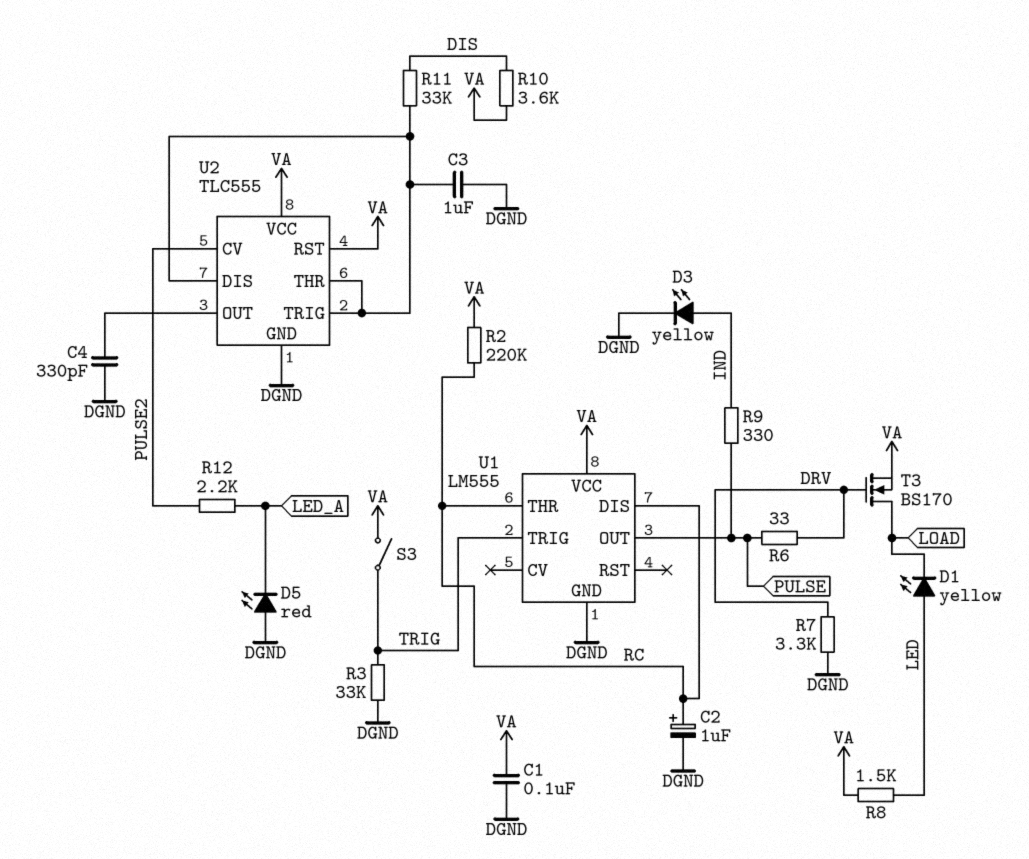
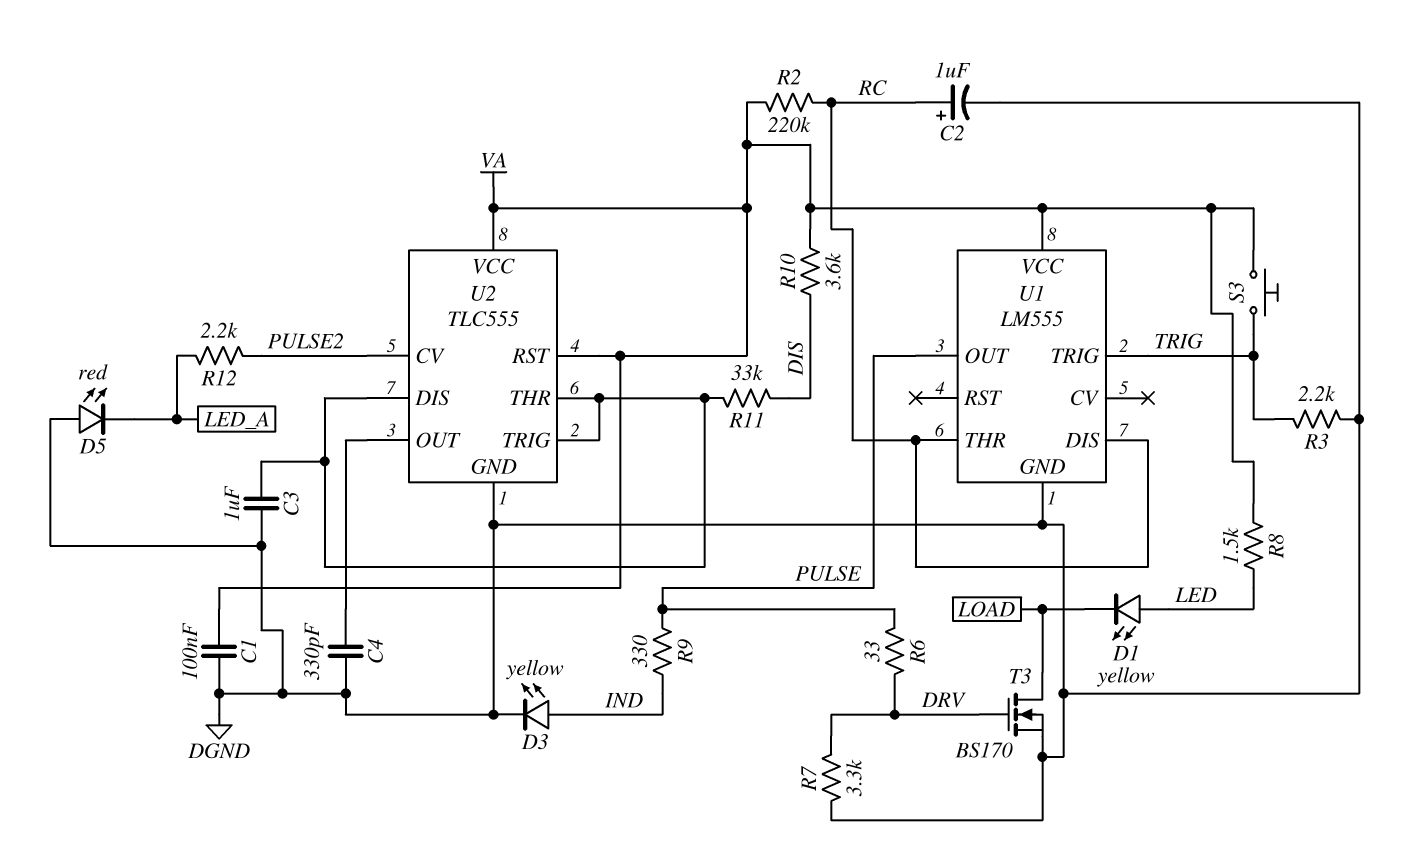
R3: 33k (DGND, TRIG) -> 2.2k (DGND, TRIG)
S3: switch (TRIG, VA) -> button (TRIG, VA)
T3: NMOS BS170 (G DRV, D LOAD, S VA) -> NMOS BS170 (G DRV, D LOAD, S DGND)

